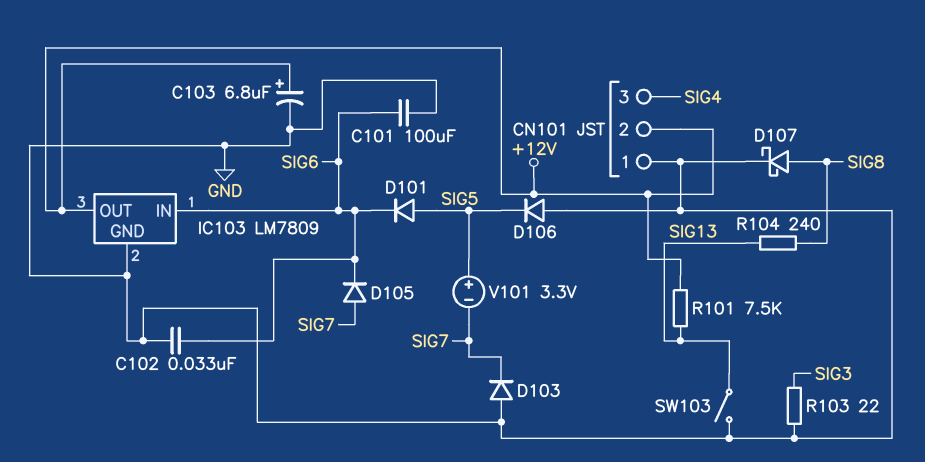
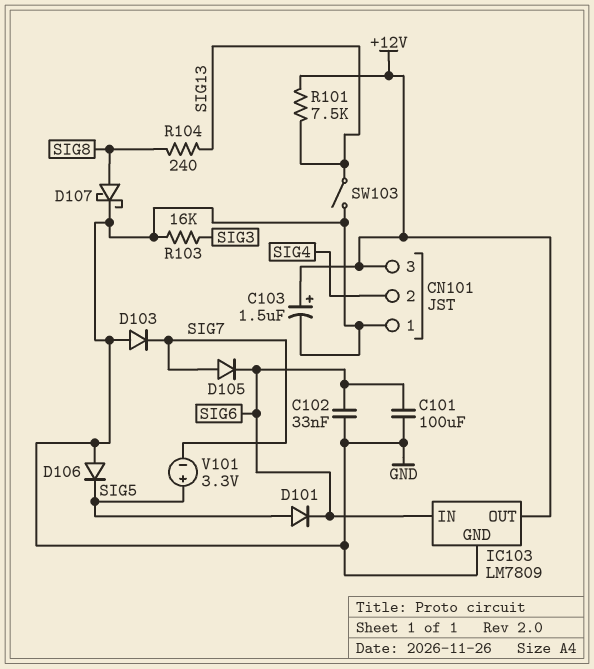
C103: 6.8uF (plus +12V, minus GND) -> 1.5uF (plus +12V, minus GND)
CN101 pin 2: +12V -> SIG4
CN101 pin 3: SIG4 -> +12V
R103: 22 (GND, SIG3) -> 16k (GND, SIG3)

